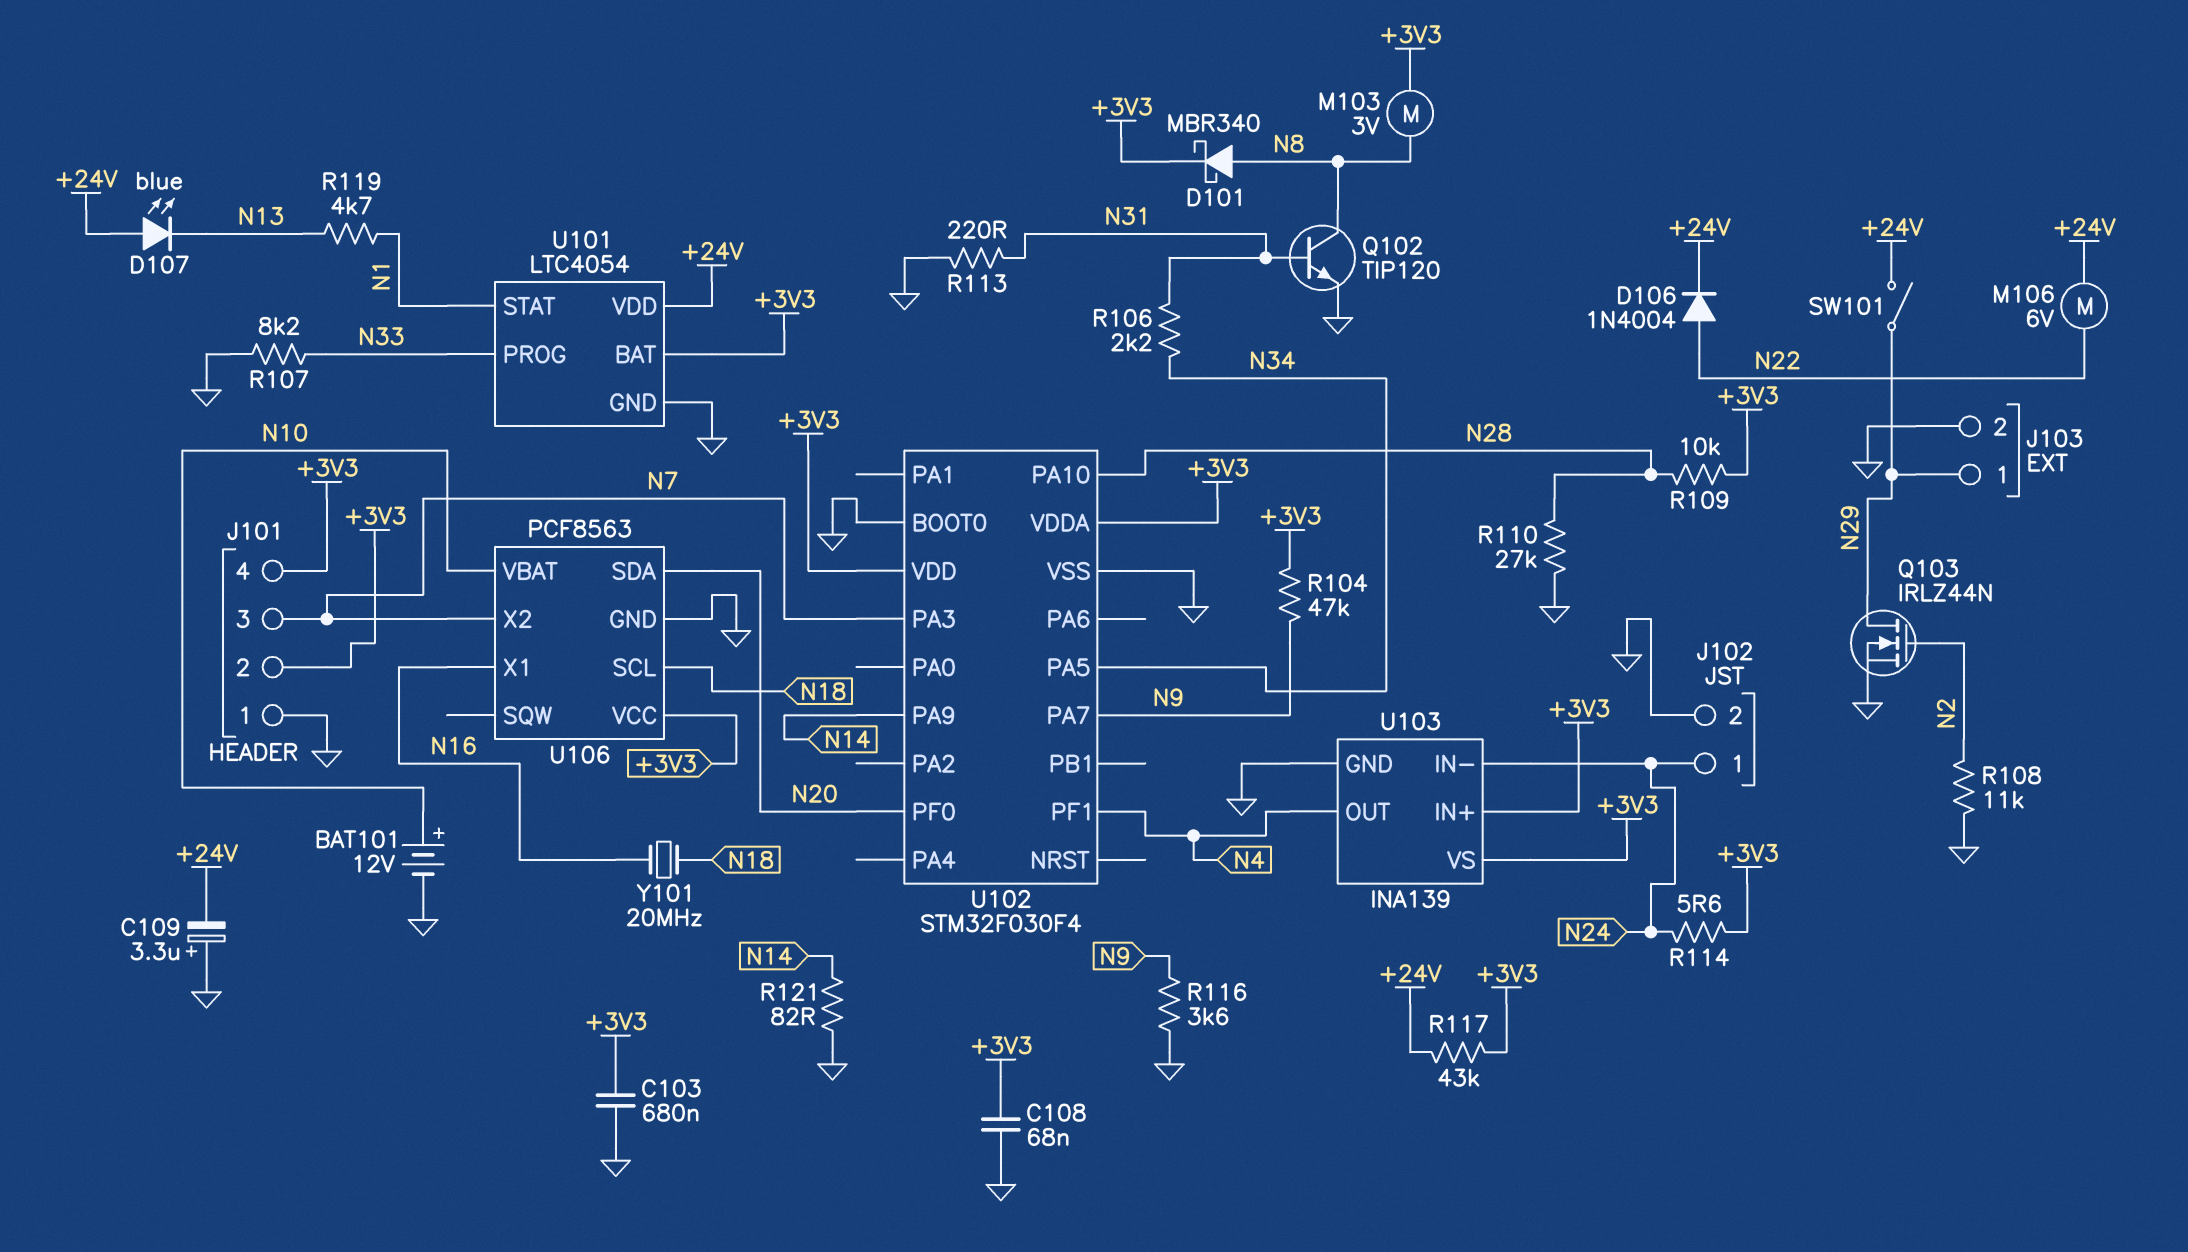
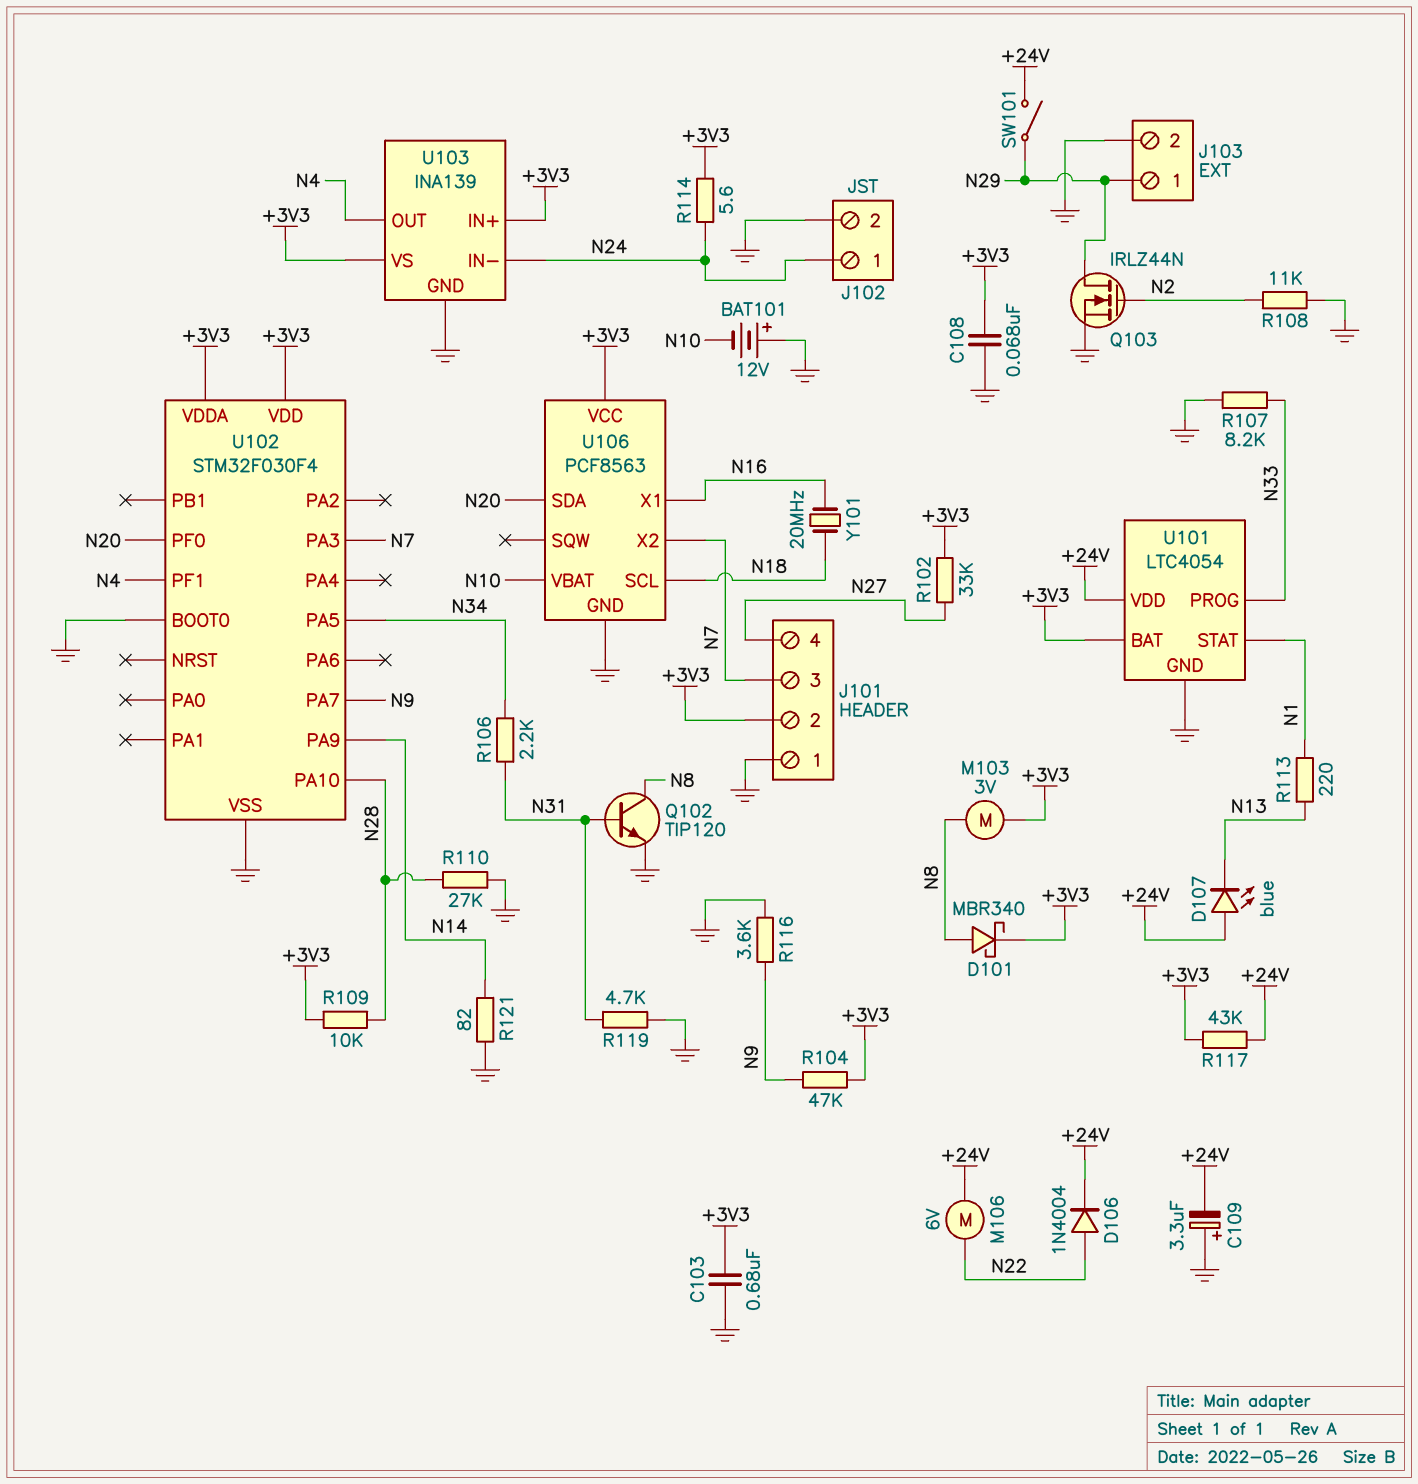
BAT101: 12V (plus N10, minus GND) -> 12V (plus GND, minus N10)
J101 pin 4: +3V3 -> N27
R102: none -> 33k (+3V3, N27)
R113: 220 (GND, N31) -> 220 (N1, N13)
R119: 4.7k (N1, N13) -> 4.7k (GND, N31)

